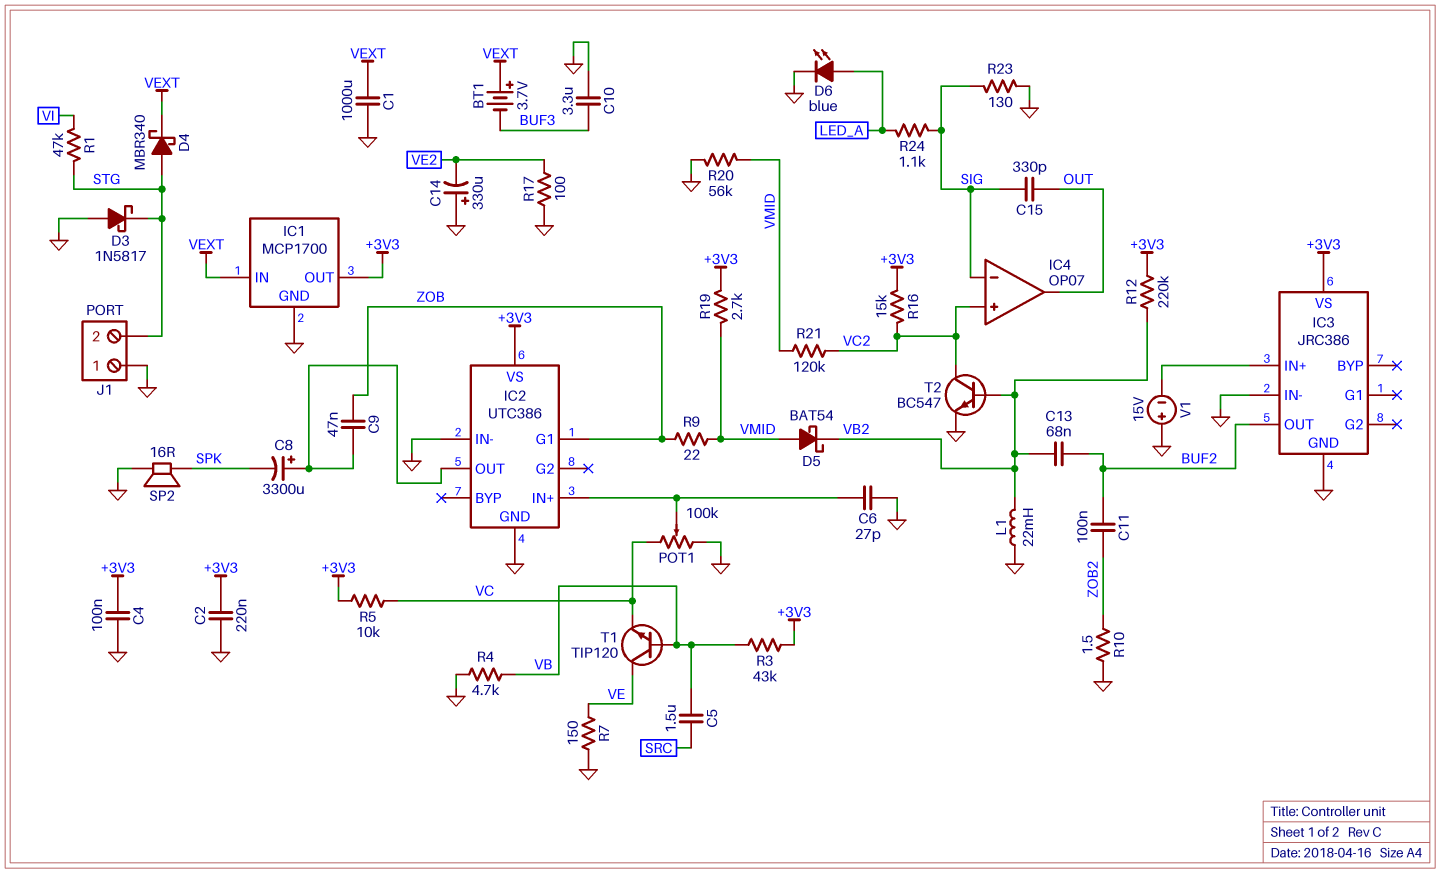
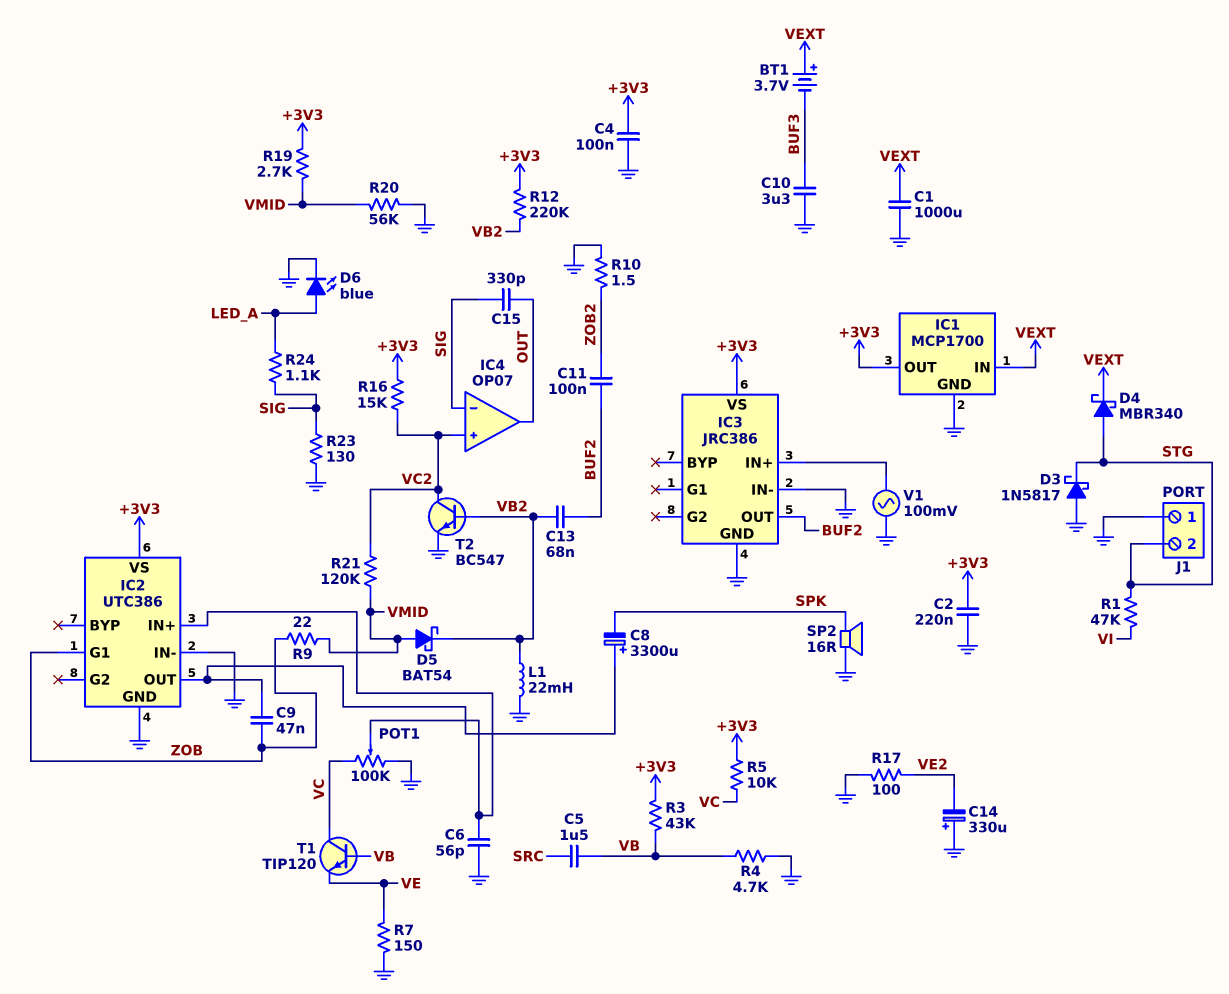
C6: 27pF (GND, IC2/IN+) -> 56pF (GND, IC2/IN+)
T1: NPN TIP120 (B VB, C VE, E VC) -> NPN TIP120 (B VB, C VC, E VE)
V1: 15V (plus GND, minus IC3/IN+) -> AC 100mV (GND, IC3/IN+)

